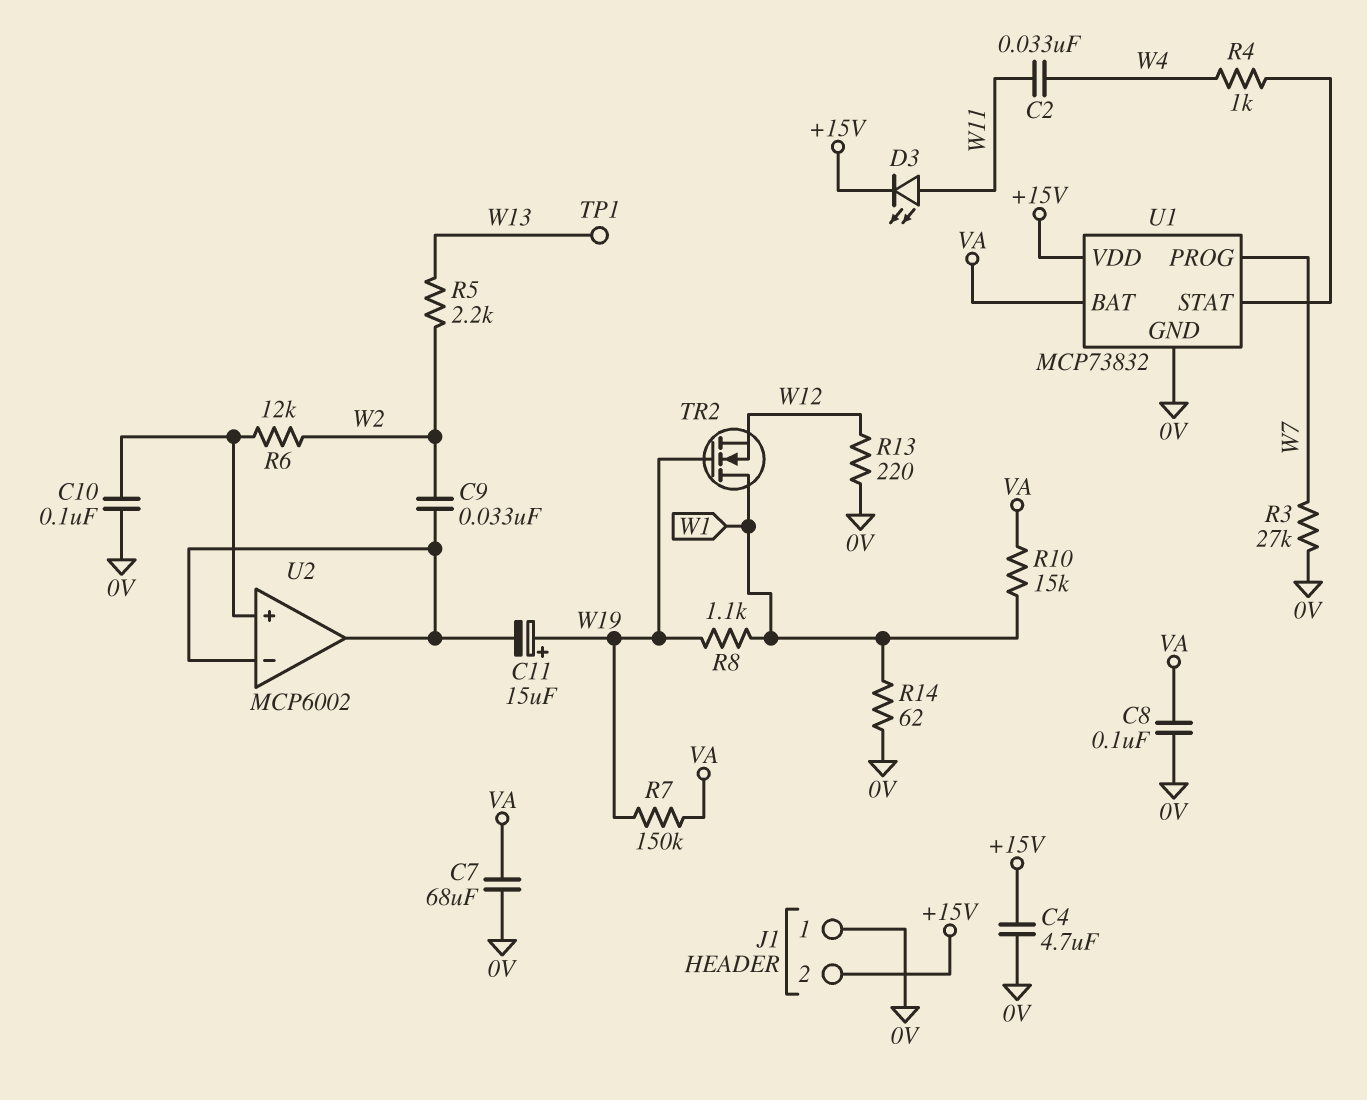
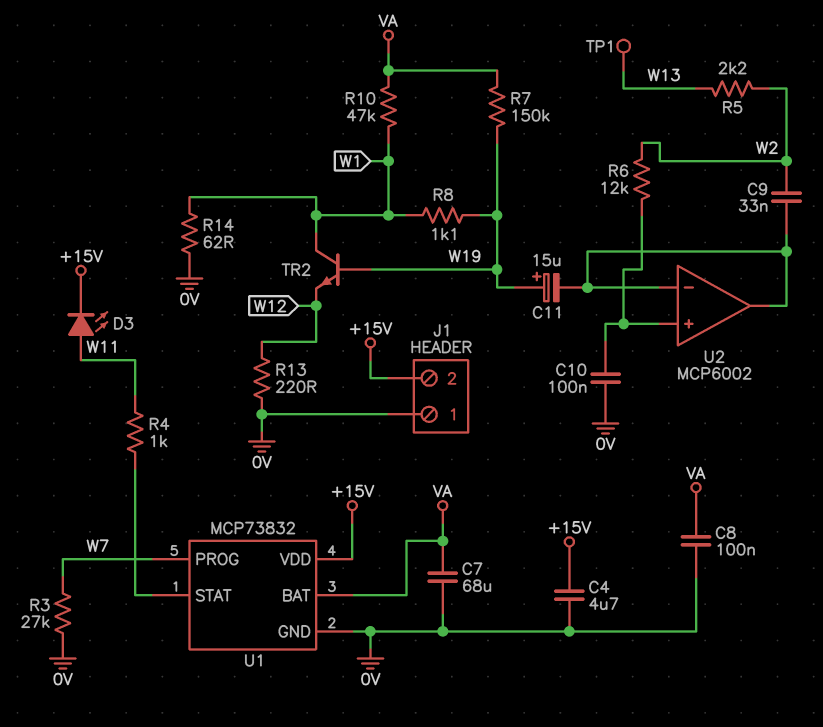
C2: 33nF (W4, W11) -> none
R4: 1k (U1/STAT, W4) -> 1k (U1/STAT, W11)
R10: 15k (VA, W1) -> 47k (VA, W1)
TR2: NMOS (G W19, D W1, S W12) -> NPN (B W19, C W1, E W12)

